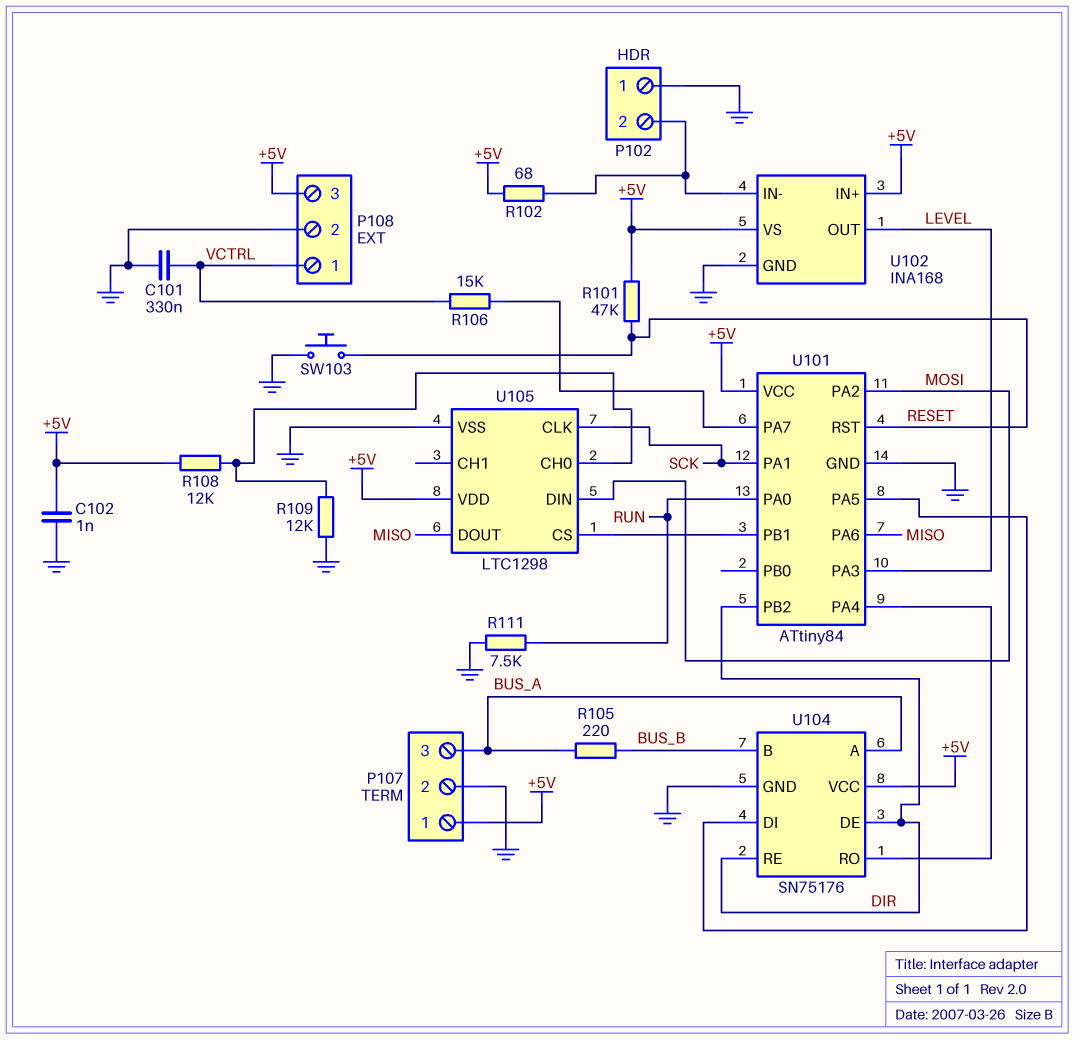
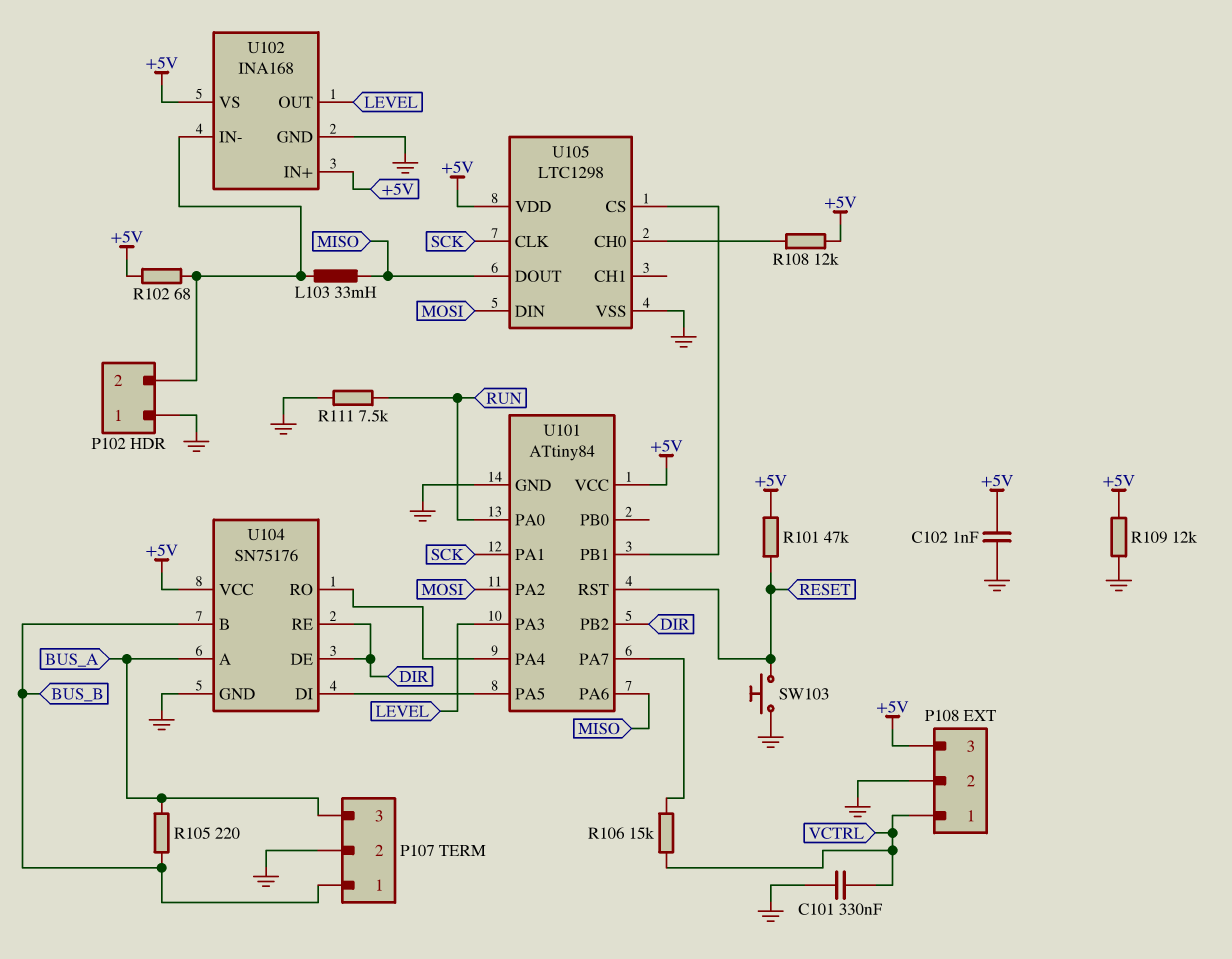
L103: none -> 33mH (MISO, P102/2)
P107 pin 1: +5V -> BUS_B
R109: 12k (GND, U105/CH0) -> 12k (+5V, GND)

